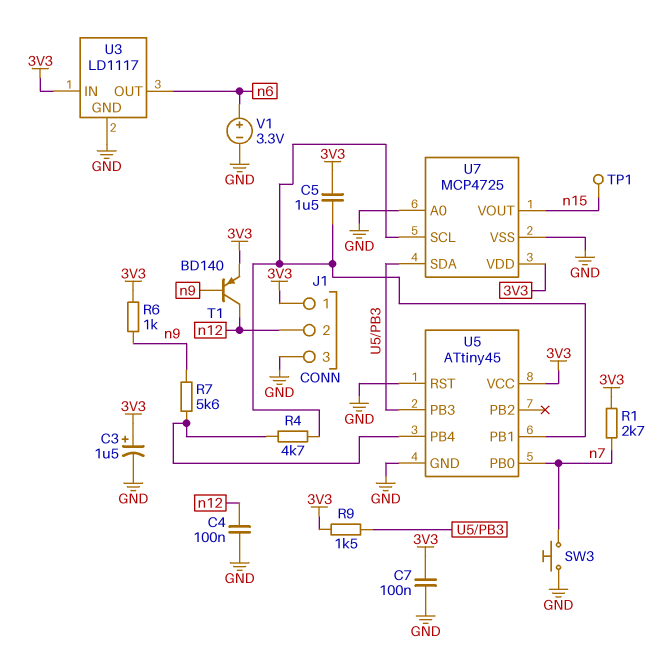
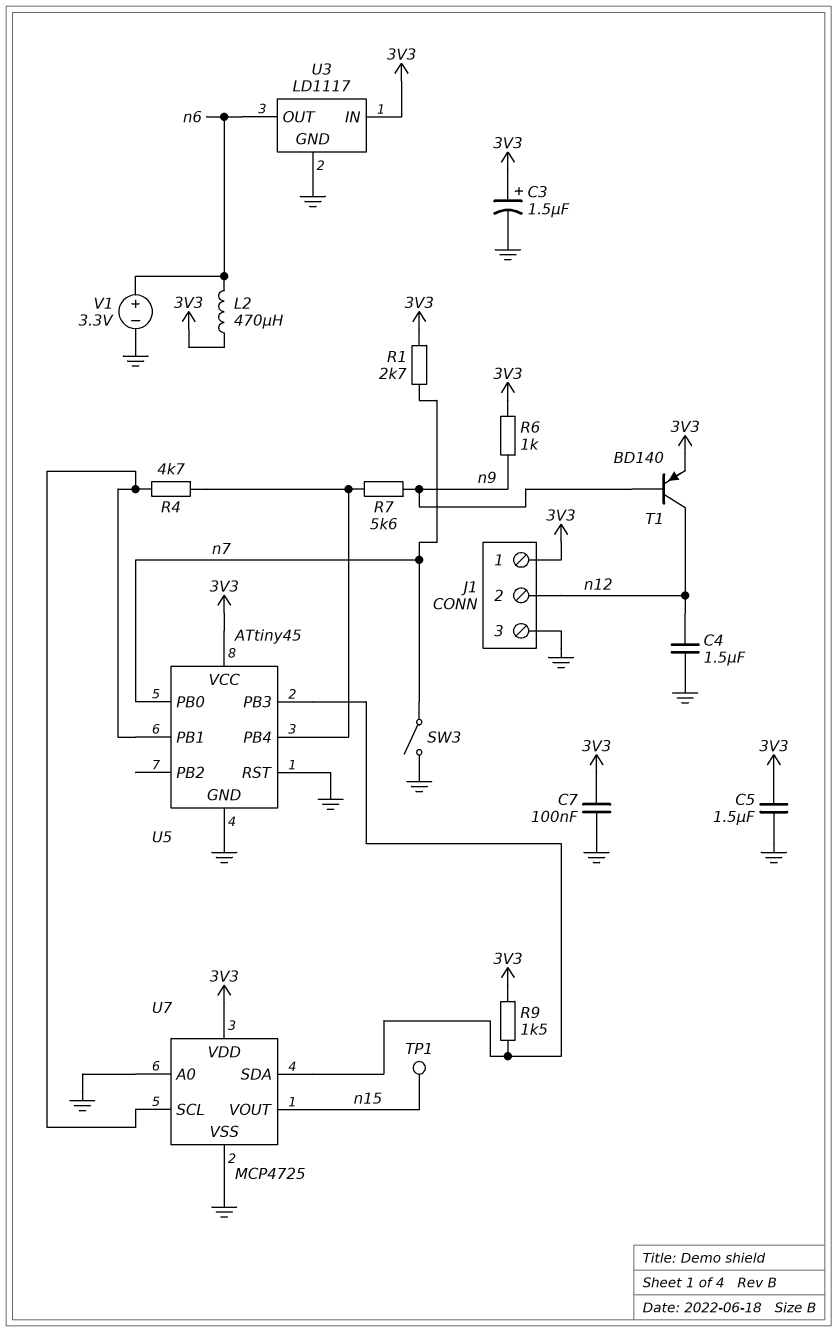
C4: 100nF (GND, n12) -> 1.5uF (GND, n12)
C5: 1.5uF (3V3, U5/PB1) -> 1.5uF (3V3, GND)
L2: none -> 470uH (3V3, n6)
SW3: button (GND, n7) -> switch (GND, n7)

